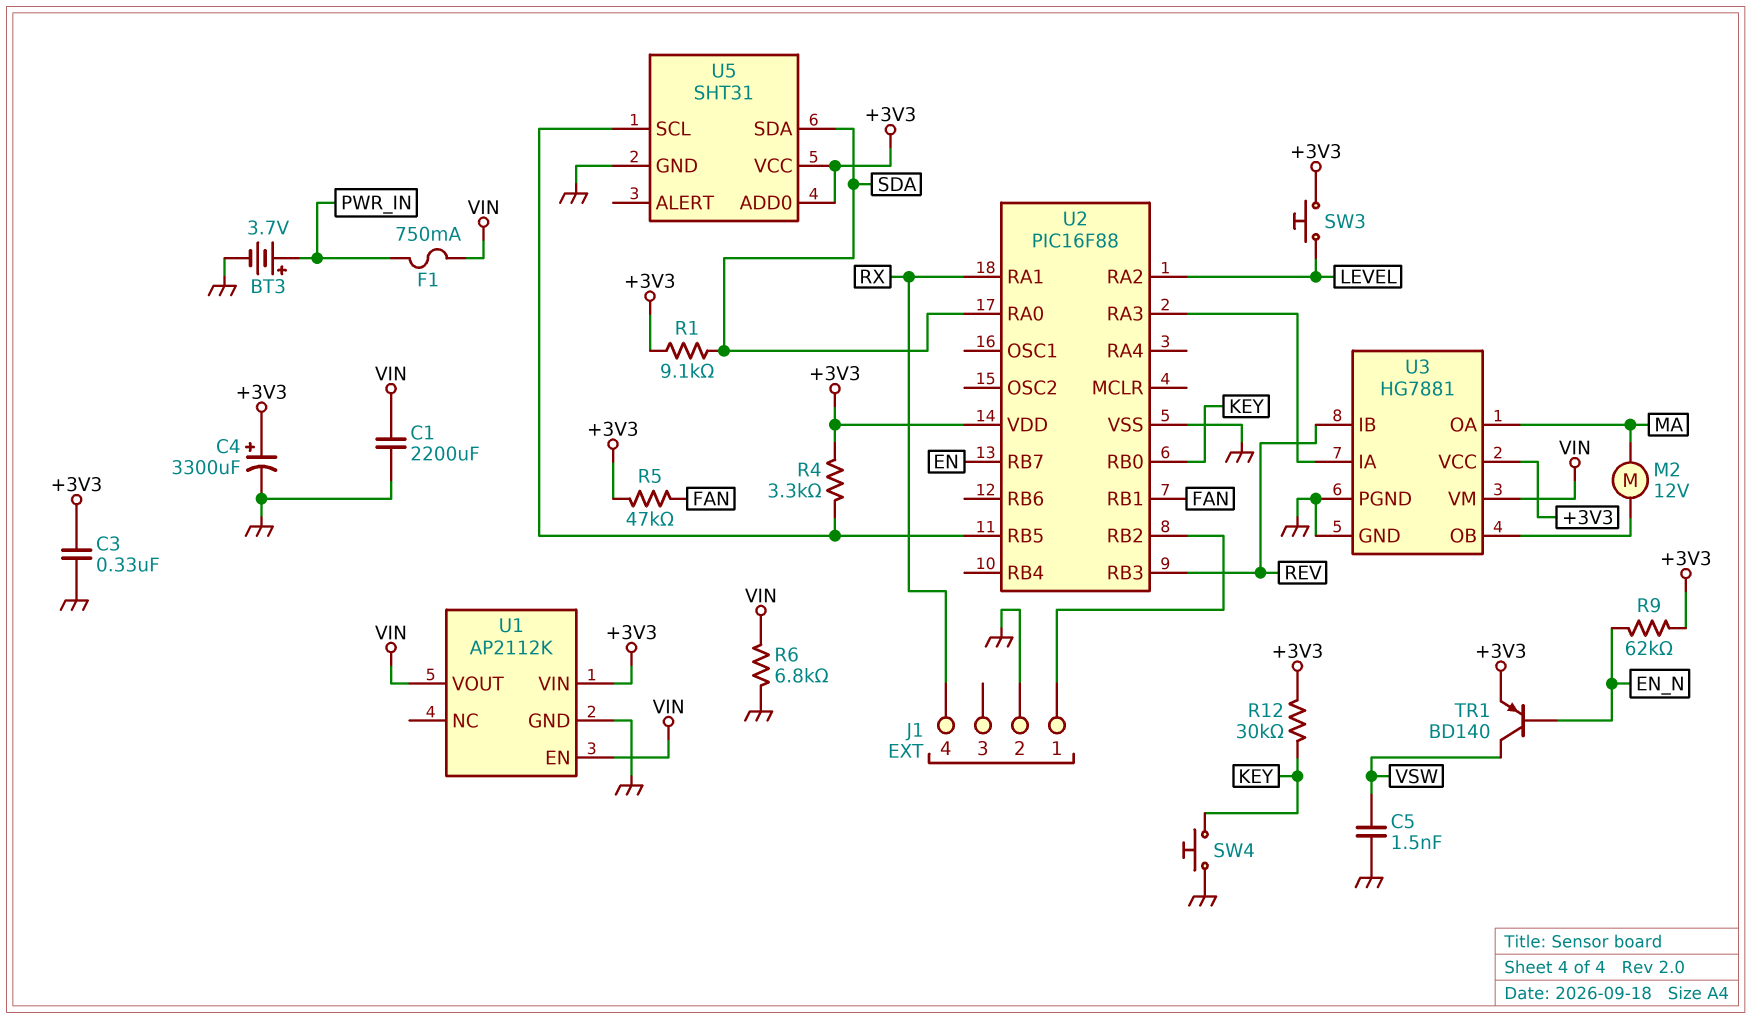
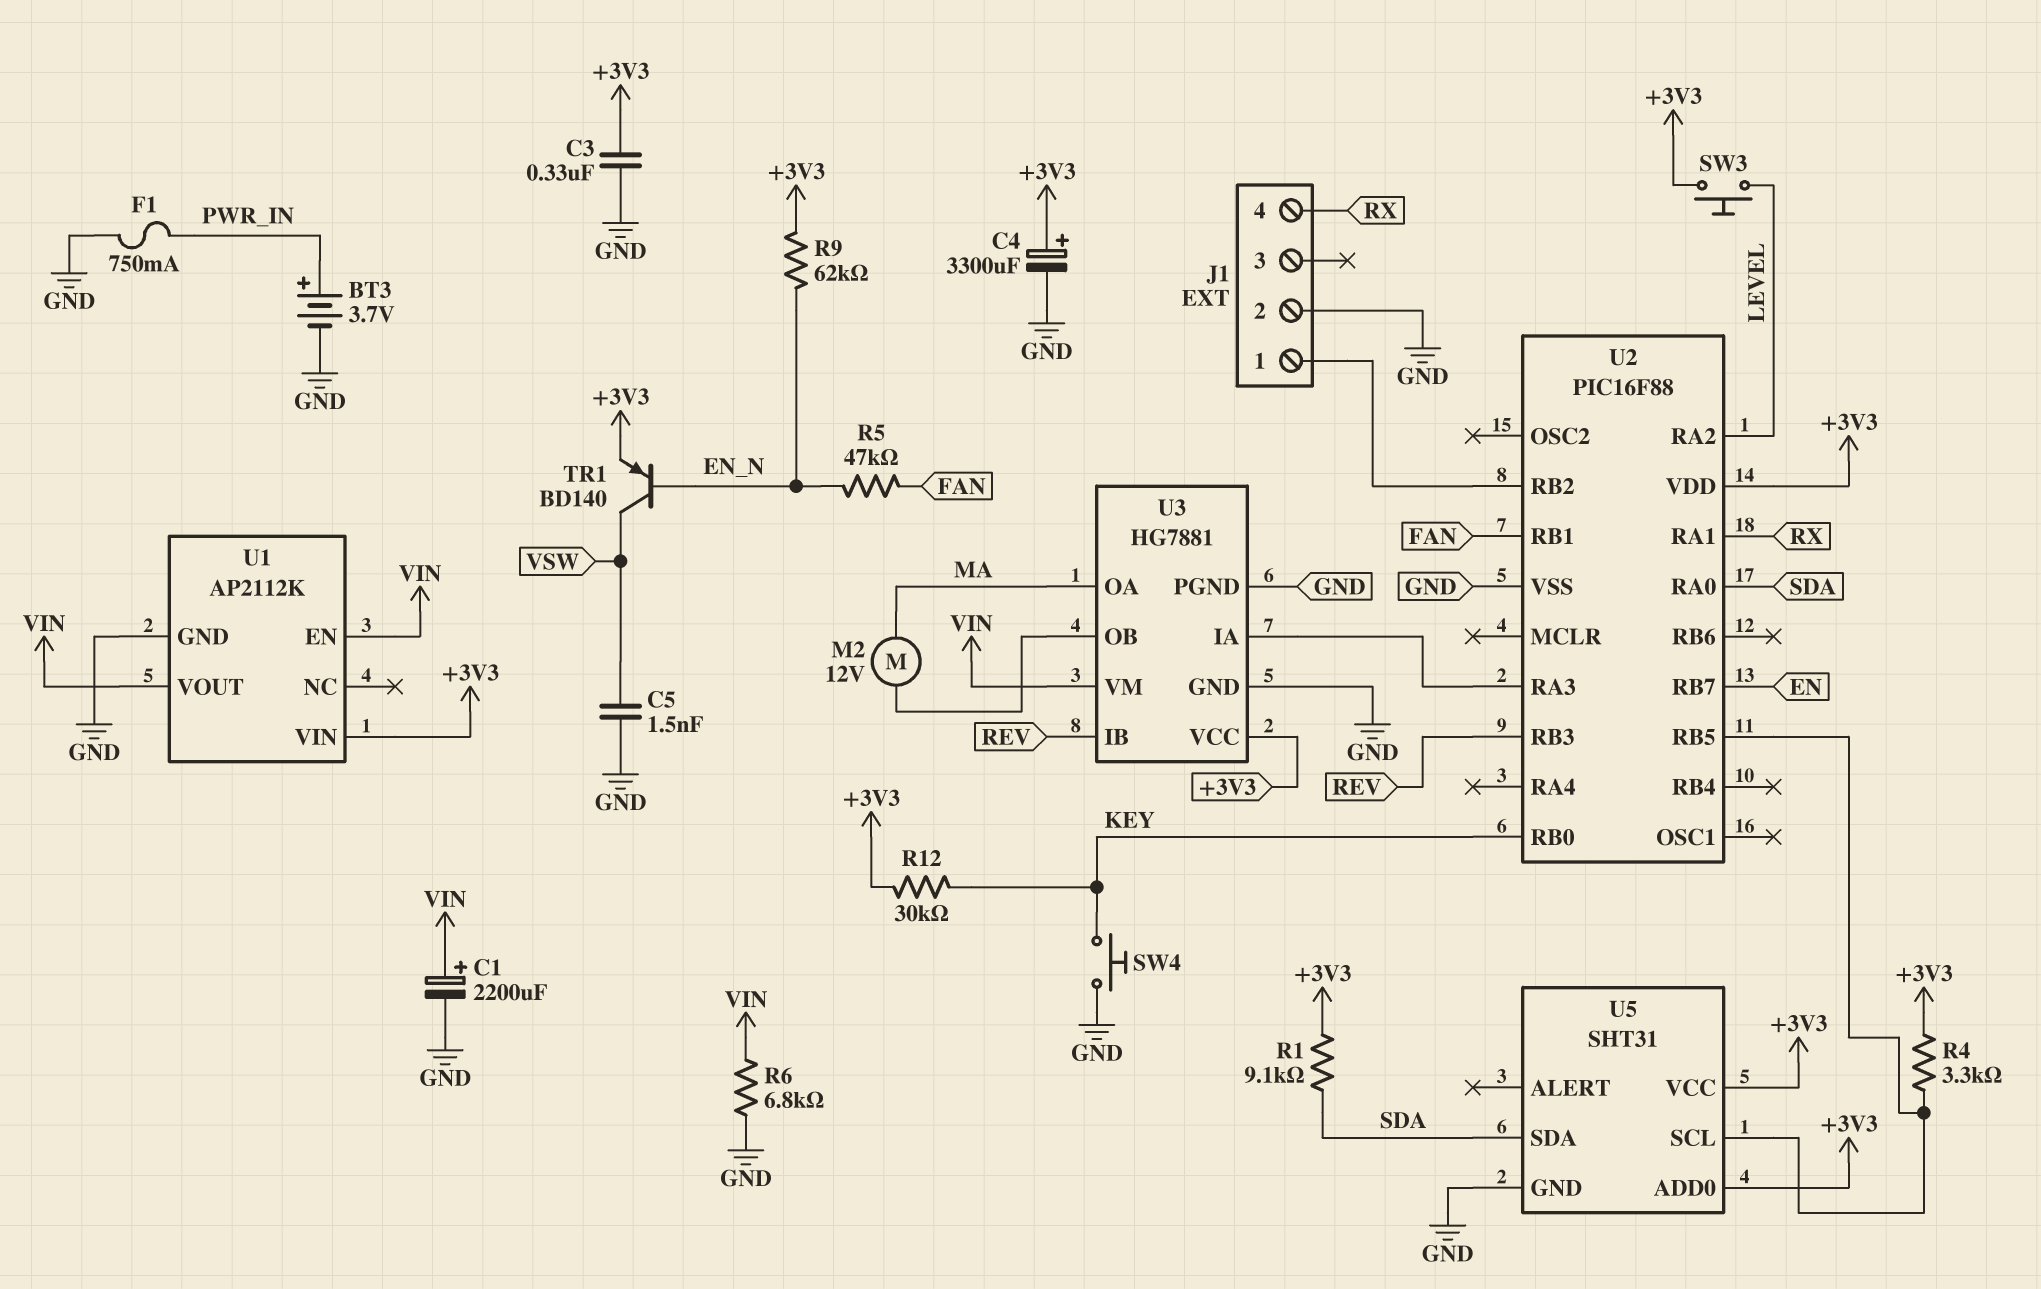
C1: 2200uF (GND, VIN) -> 2200uF (plus VIN, minus GND)
F1: 750mA (PWR_IN, VIN) -> 750mA (GND, PWR_IN)
R5: 47k (+3V3, FAN) -> 47k (EN_N, FAN)

